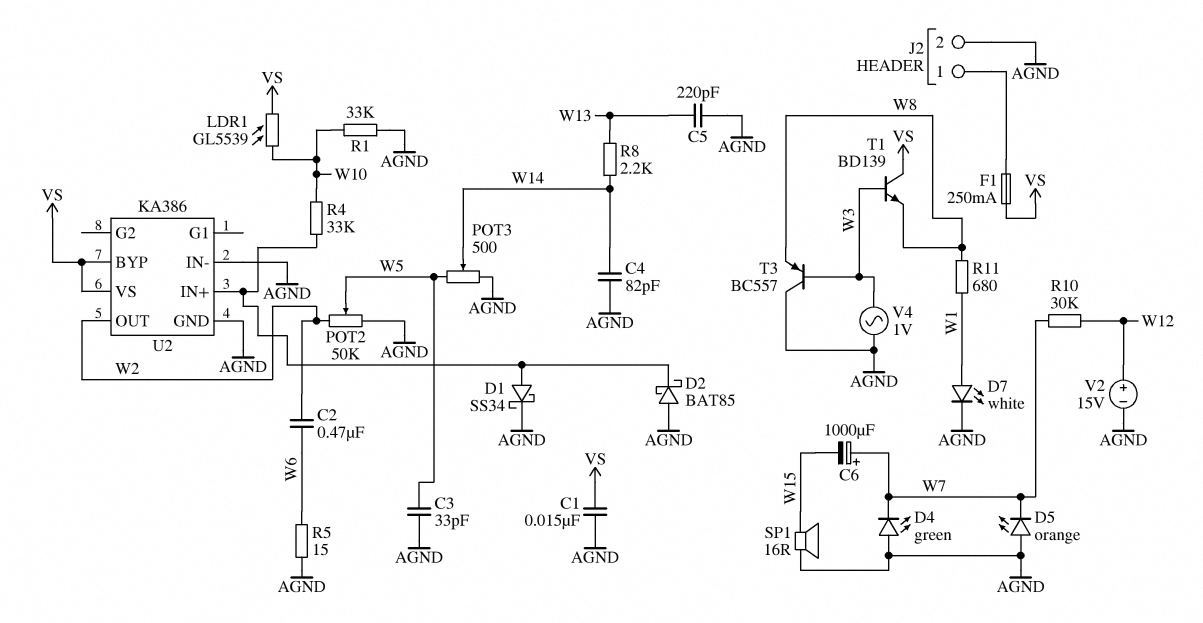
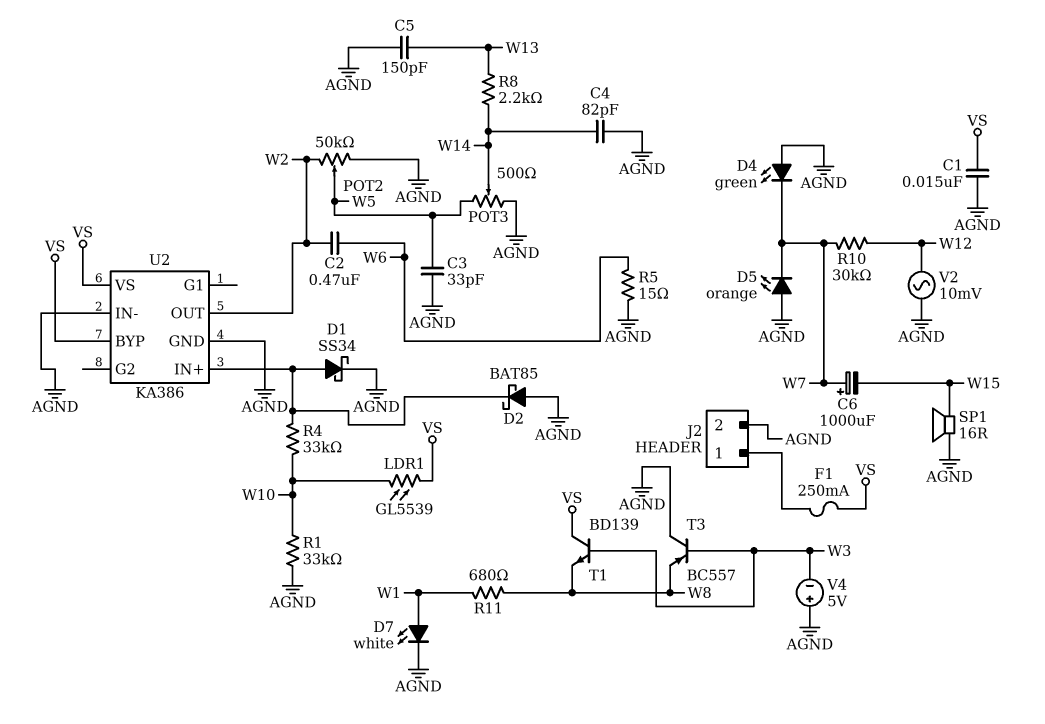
C5: 220pF (AGND, W13) -> 150pF (AGND, W13)
V2: 15V (plus W12, minus AGND) -> AC 10mV (AGND, W12)
V4: AC 1V (AGND, W3) -> 5V (plus AGND, minus W3)

